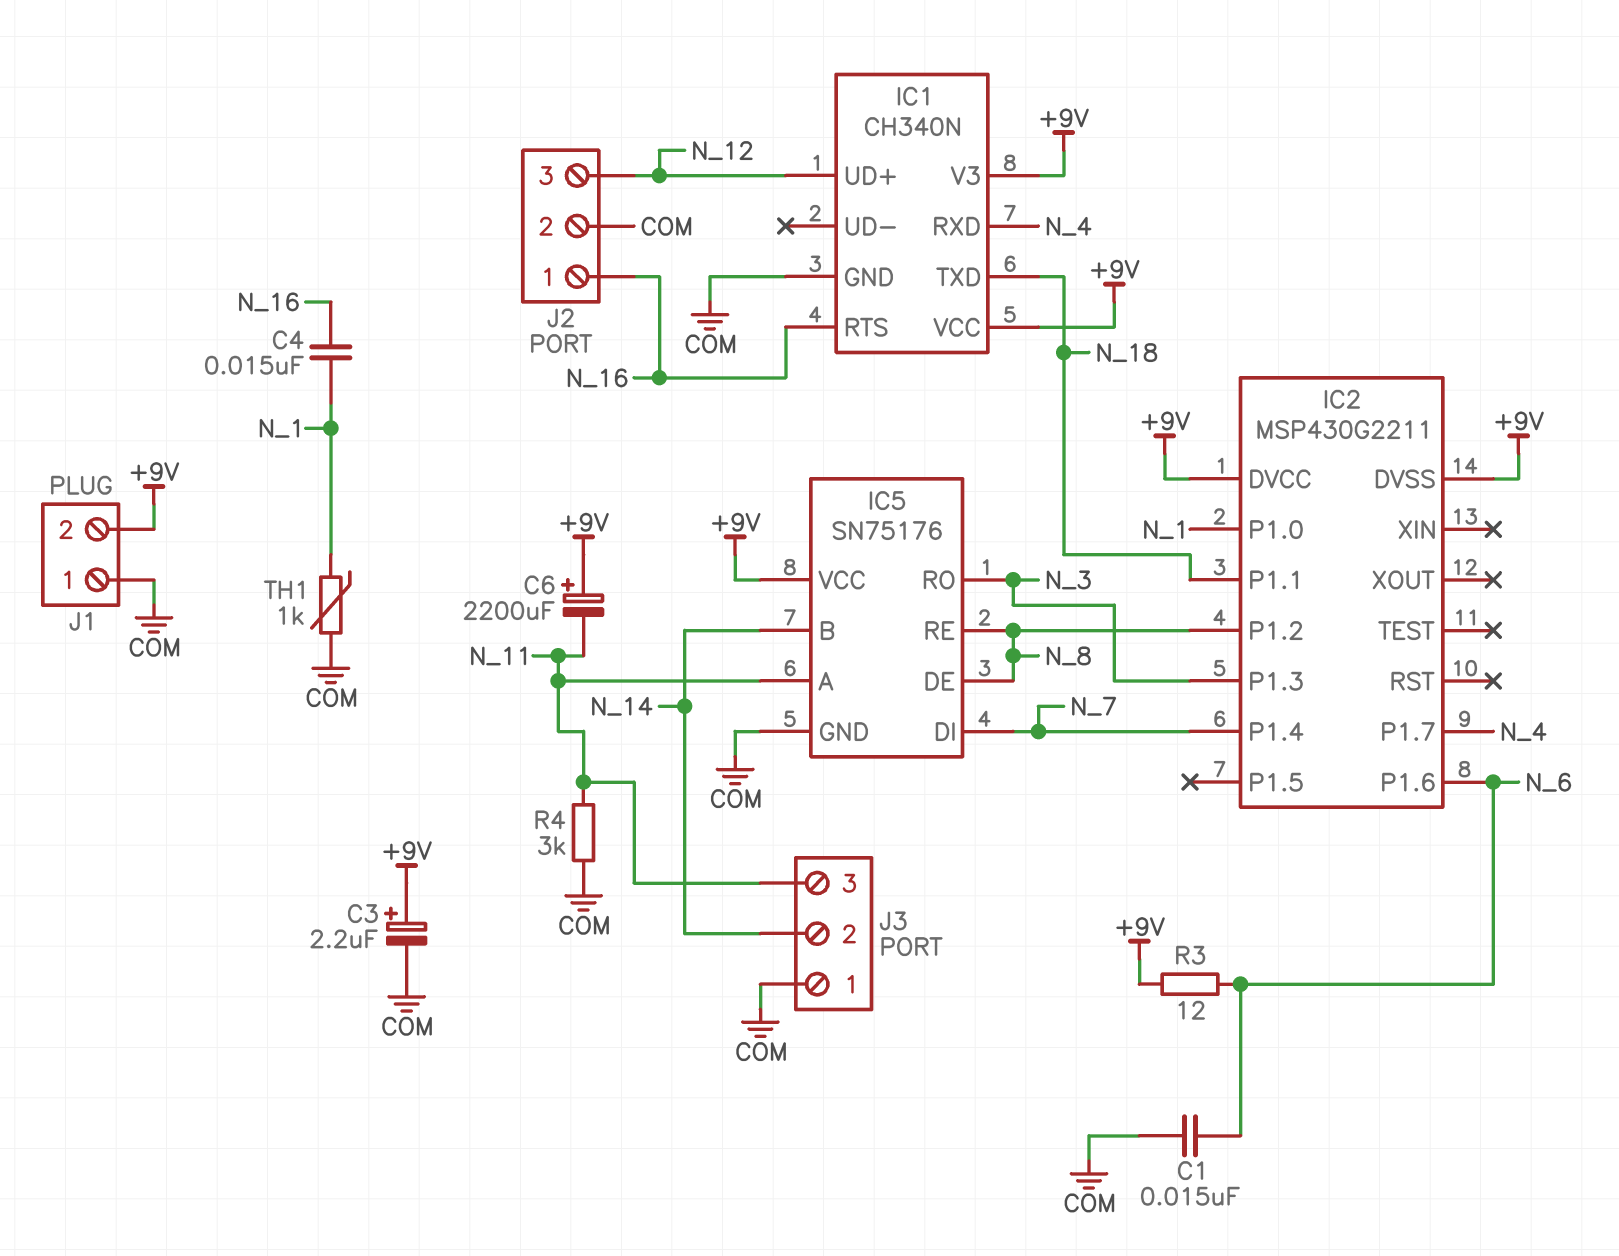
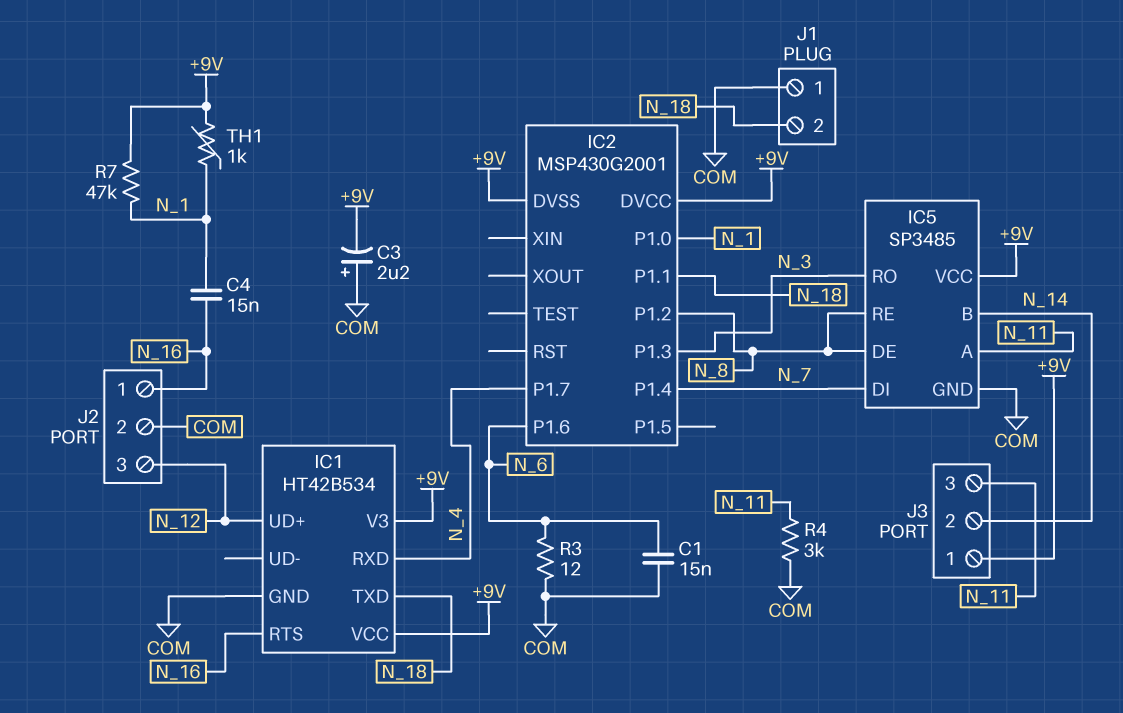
C3: 2.2uF (plus +9V, minus COM) -> 2.2uF (plus COM, minus +9V)
C6: 2200uF (plus +9V, minus N_11) -> none
IC1: CH340N -> HT42B534
IC2: MSP430G2211 -> MSP430G2001
IC5: SN75176 -> SP3485
J1 pin 2: +9V -> N_18
J3 pin 1: COM -> +9V
R3: 12 (+9V, N_6) -> 12 (COM, N_6)
R7: none -> 47k (+9V, N_1)
TH1: 1k (COM, N_1) -> 1k (+9V, N_1)

